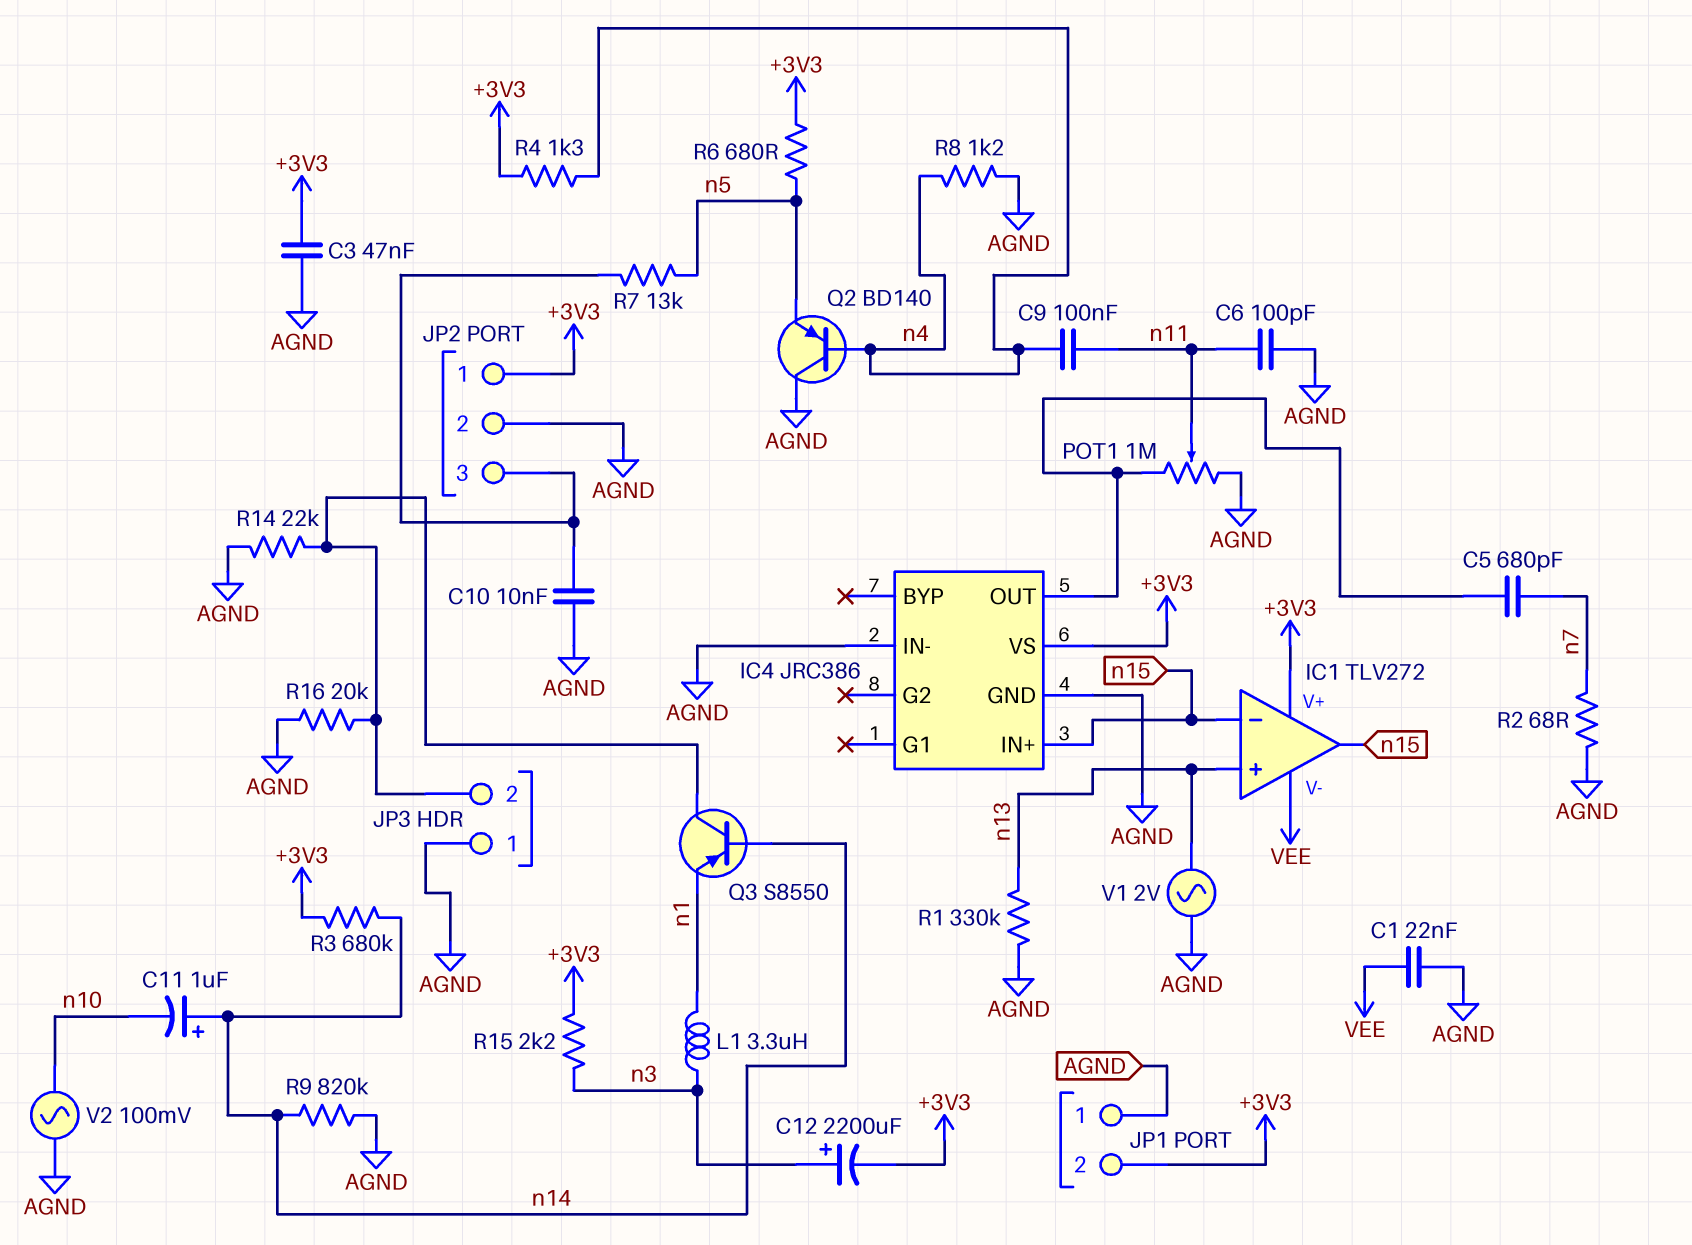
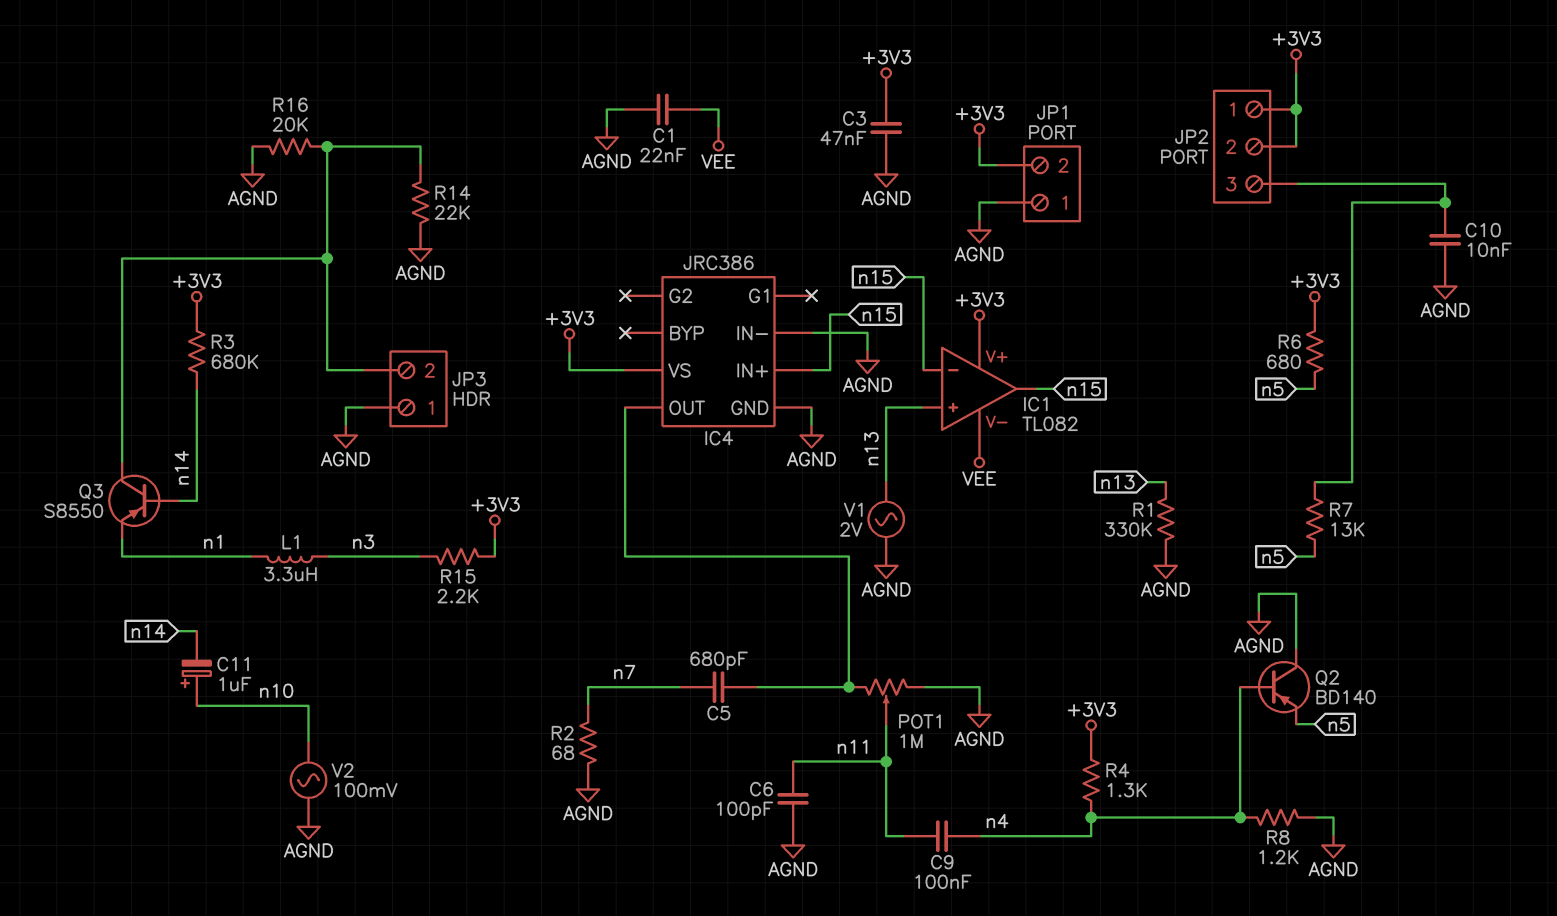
C11: 1uF (plus n14, minus n10) -> 1uF (plus n10, minus n14)
C12: 2200uF (plus n3, minus +3V3) -> none
IC1: TLV272 -> TL082
JP2 pin 2: AGND -> +3V3
R9: 820k (AGND, n14) -> none

